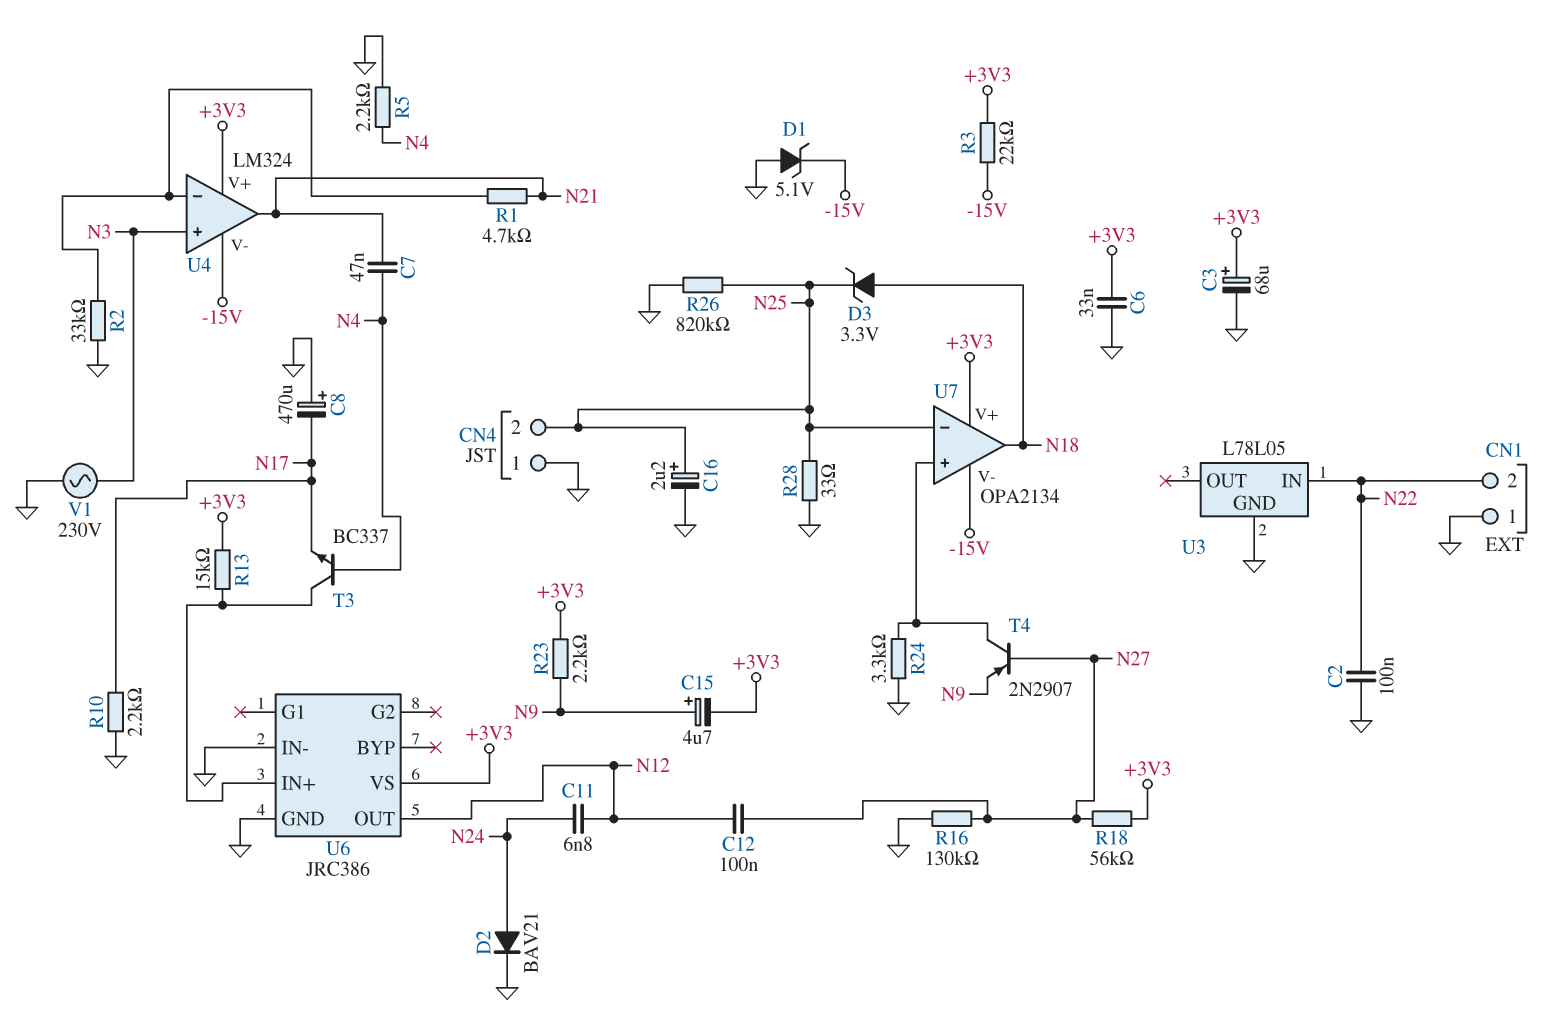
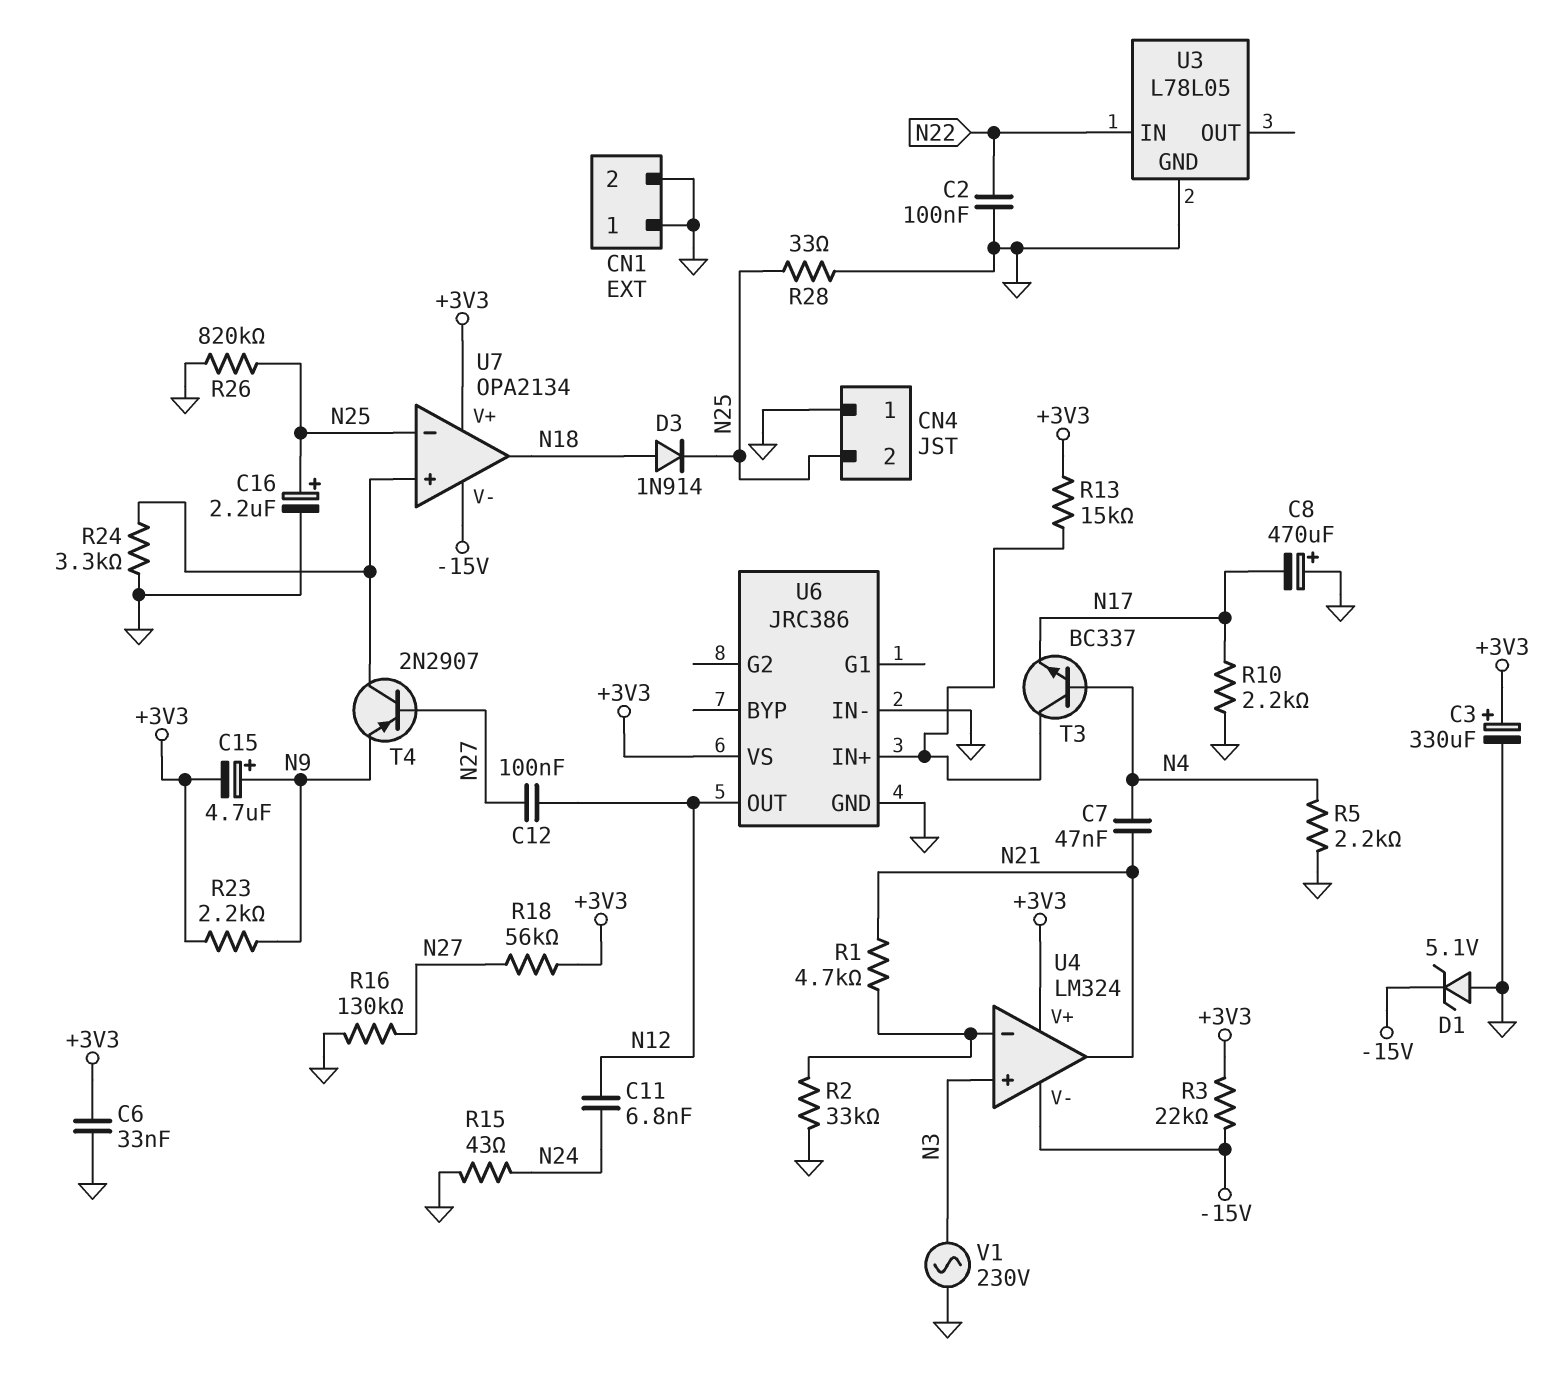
C3: 68uF (plus +3V3, minus GND) -> 330uF (plus +3V3, minus GND)
CN1 pin 2: N22 -> GND
D2: diode BAV21 (A N24, K GND) -> none
D3: zener 3.3V (A N18, K N25) -> diode 1N914 (A N18, K N25)
R15: none -> 43 (GND, N24)

